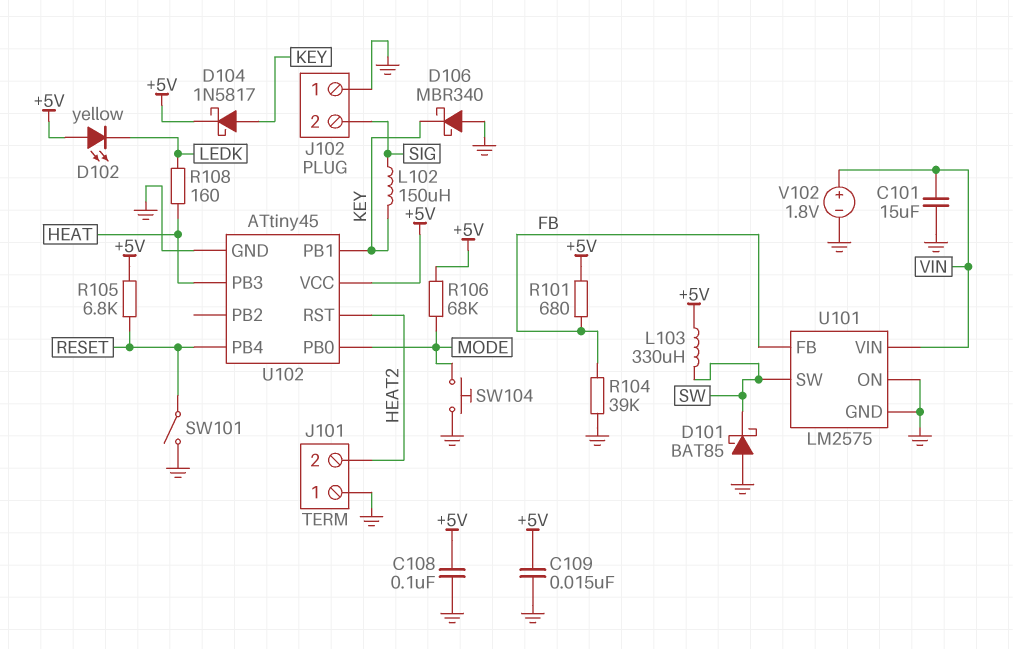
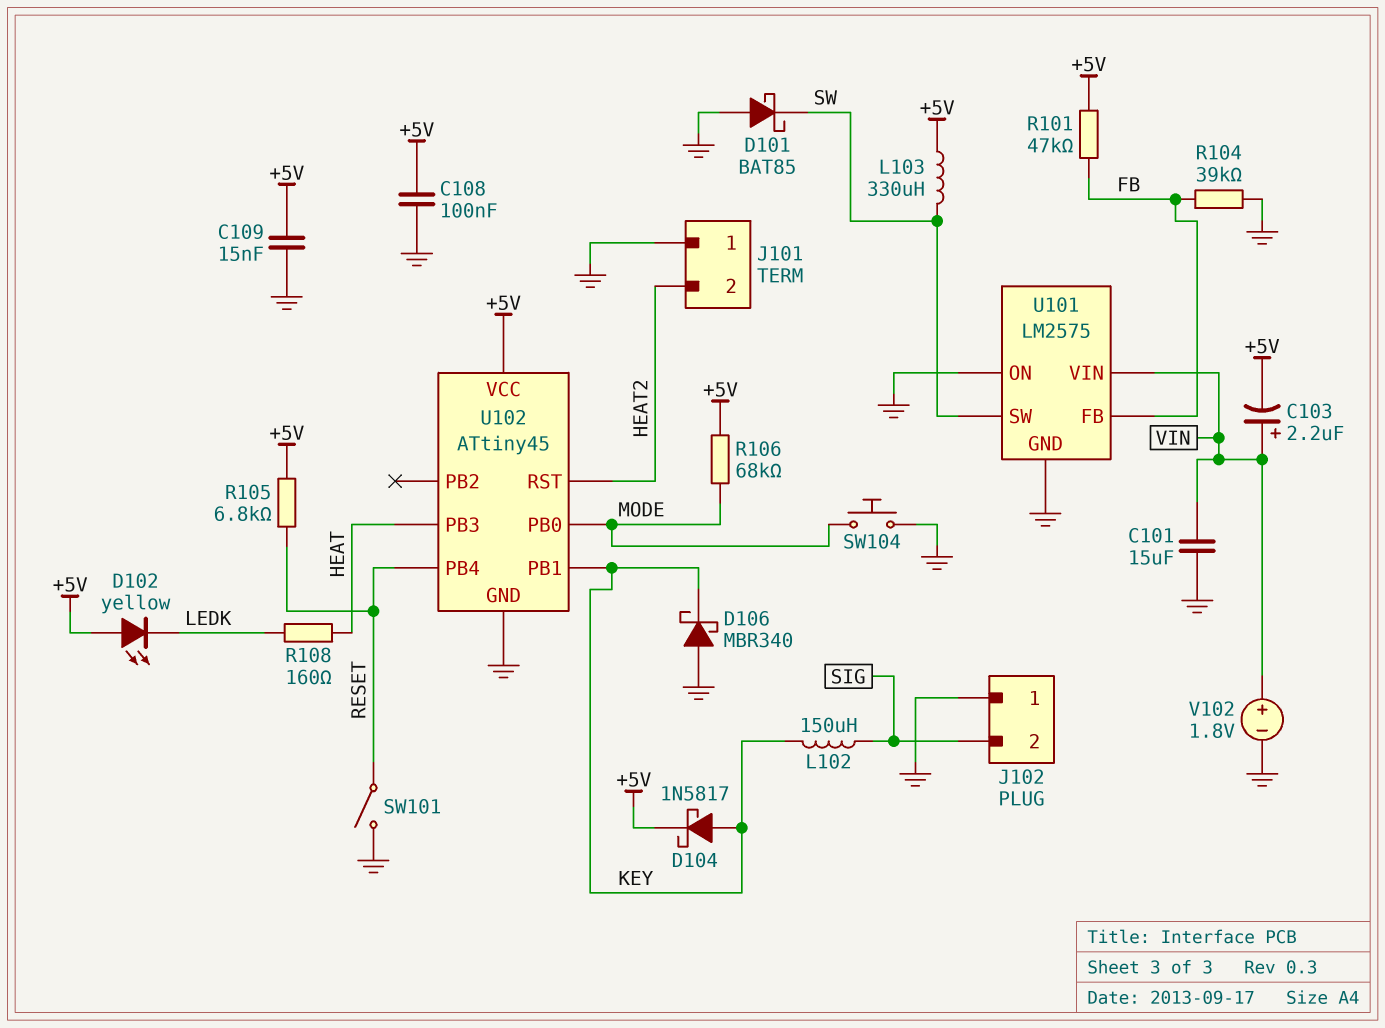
C103: none -> 2.2uF (plus VIN, minus +5V)
R101: 680 (+5V, FB) -> 47k (+5V, FB)

